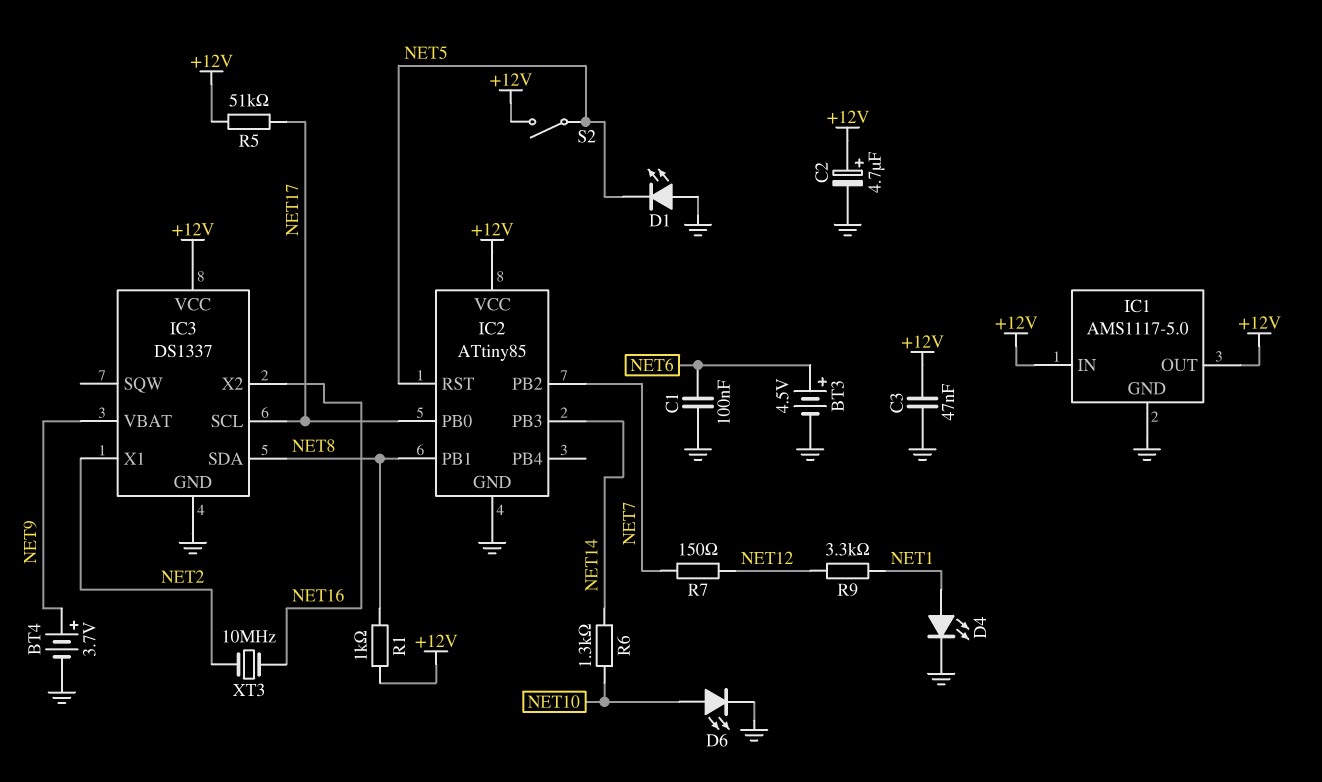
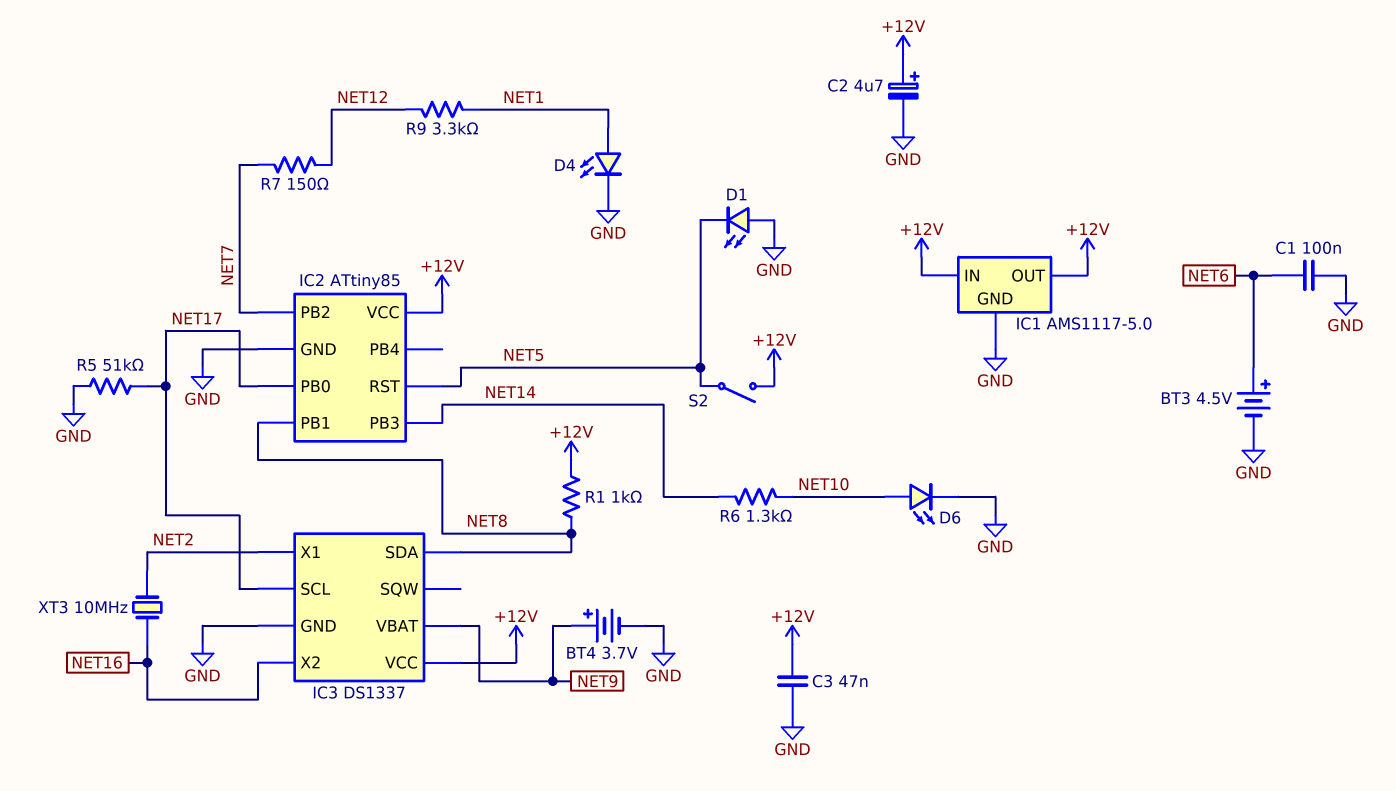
R5: 51k (+12V, NET17) -> 51k (GND, NET17)

